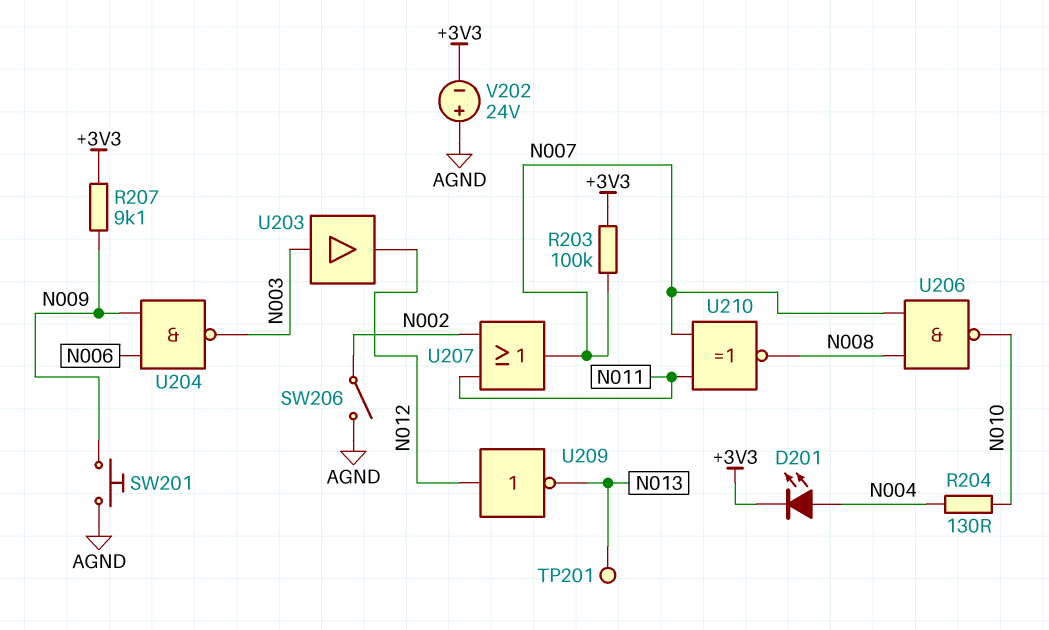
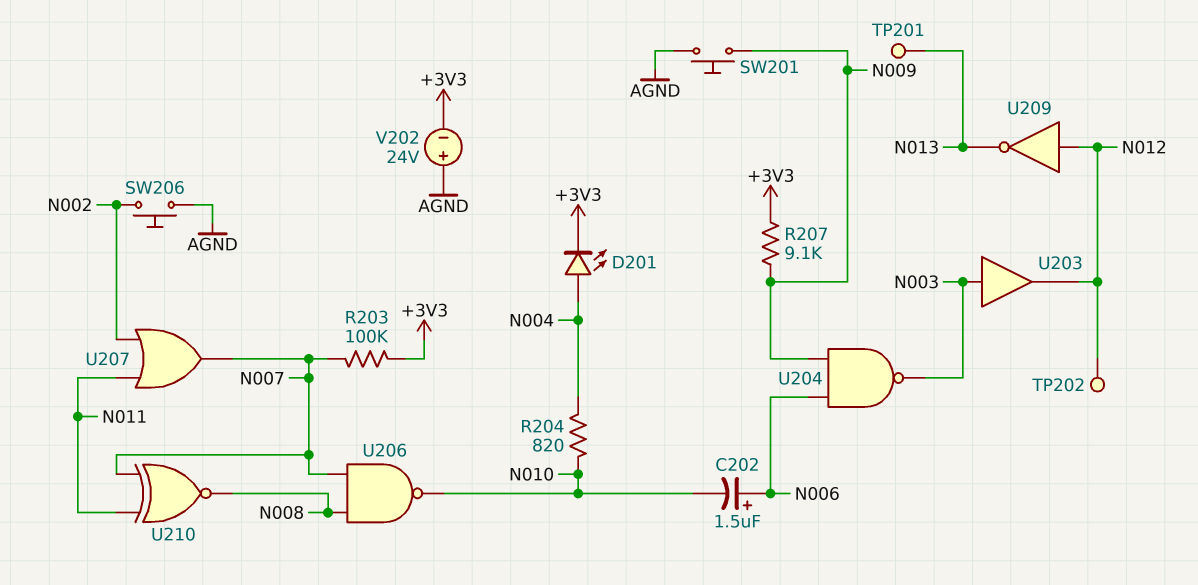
C202: none -> 1.5uF (plus N006, minus N010)
R204: 130 (N004, N010) -> 820 (N004, N010)
SW206: switch (AGND, N002) -> button (AGND, N002)
TP202: none -> test point (N012)

